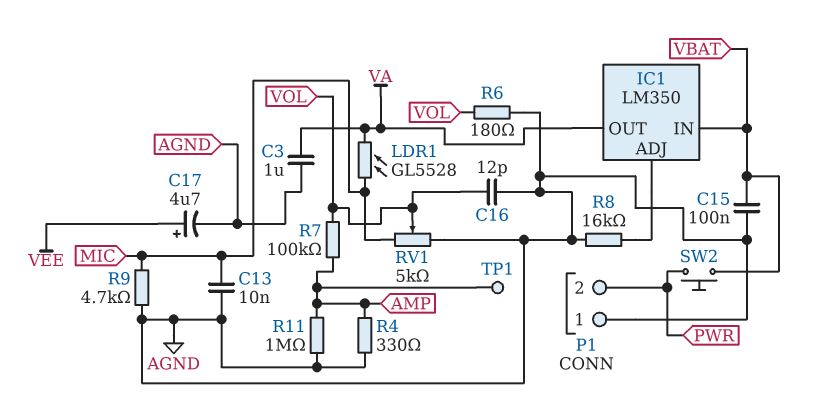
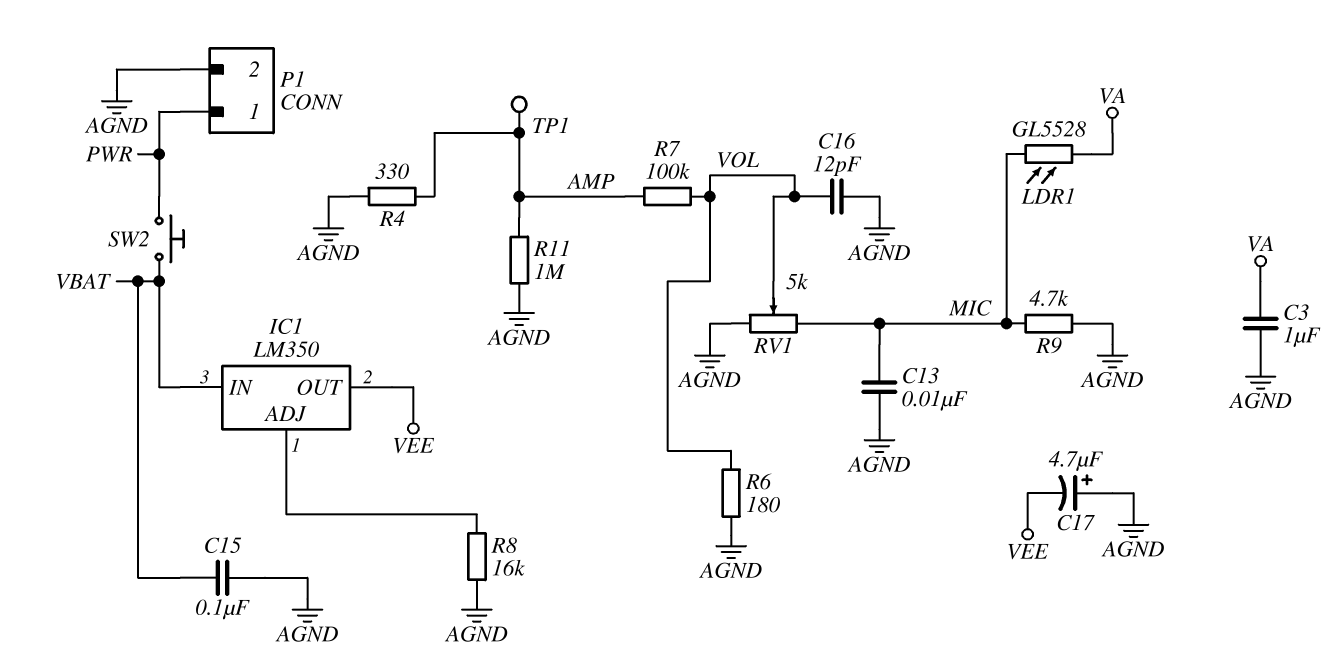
C17: 4.7uF (plus VEE, minus AGND) -> 4.7uF (plus AGND, minus VEE)
IC1 pin OUT: VA -> VEE
P1 pin 1: AGND -> PWR
P1 pin 2: PWR -> AGND

